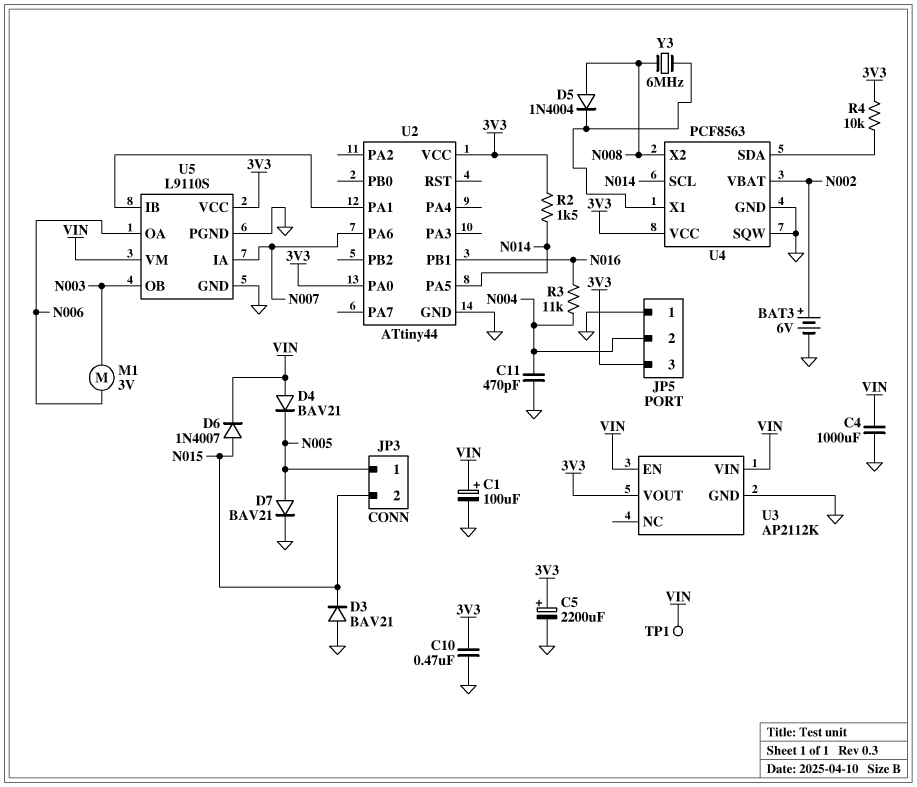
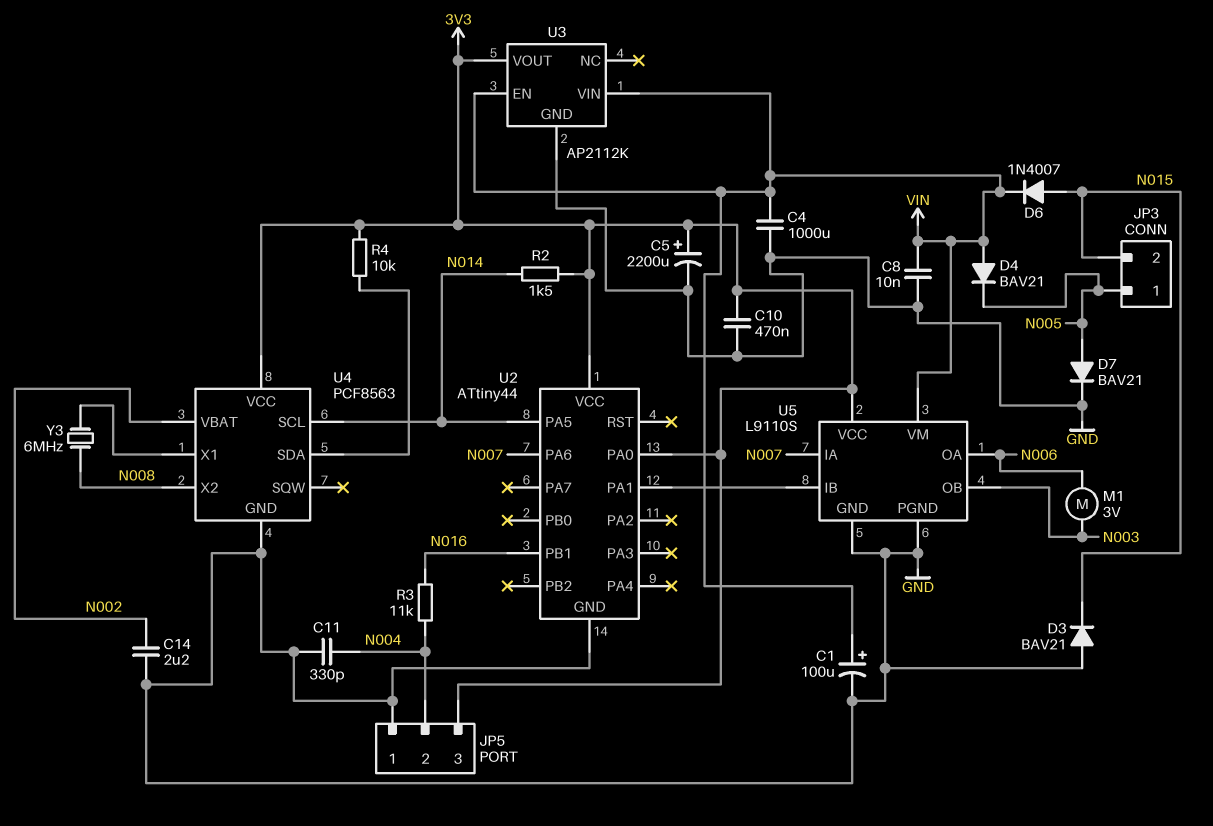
BAT3: 6V (plus N002, minus GND) -> none
C8: none -> 10nF (GND, VIN)
C11: 470pF (GND, N004) -> 330pF (GND, N004)
C14: none -> 2.2uF (GND, N002)
D5: diode 1N4004 (A N008, K U4/X1) -> none
TP1: test point (VIN) -> none
U4 pin SQW: GND -> none

